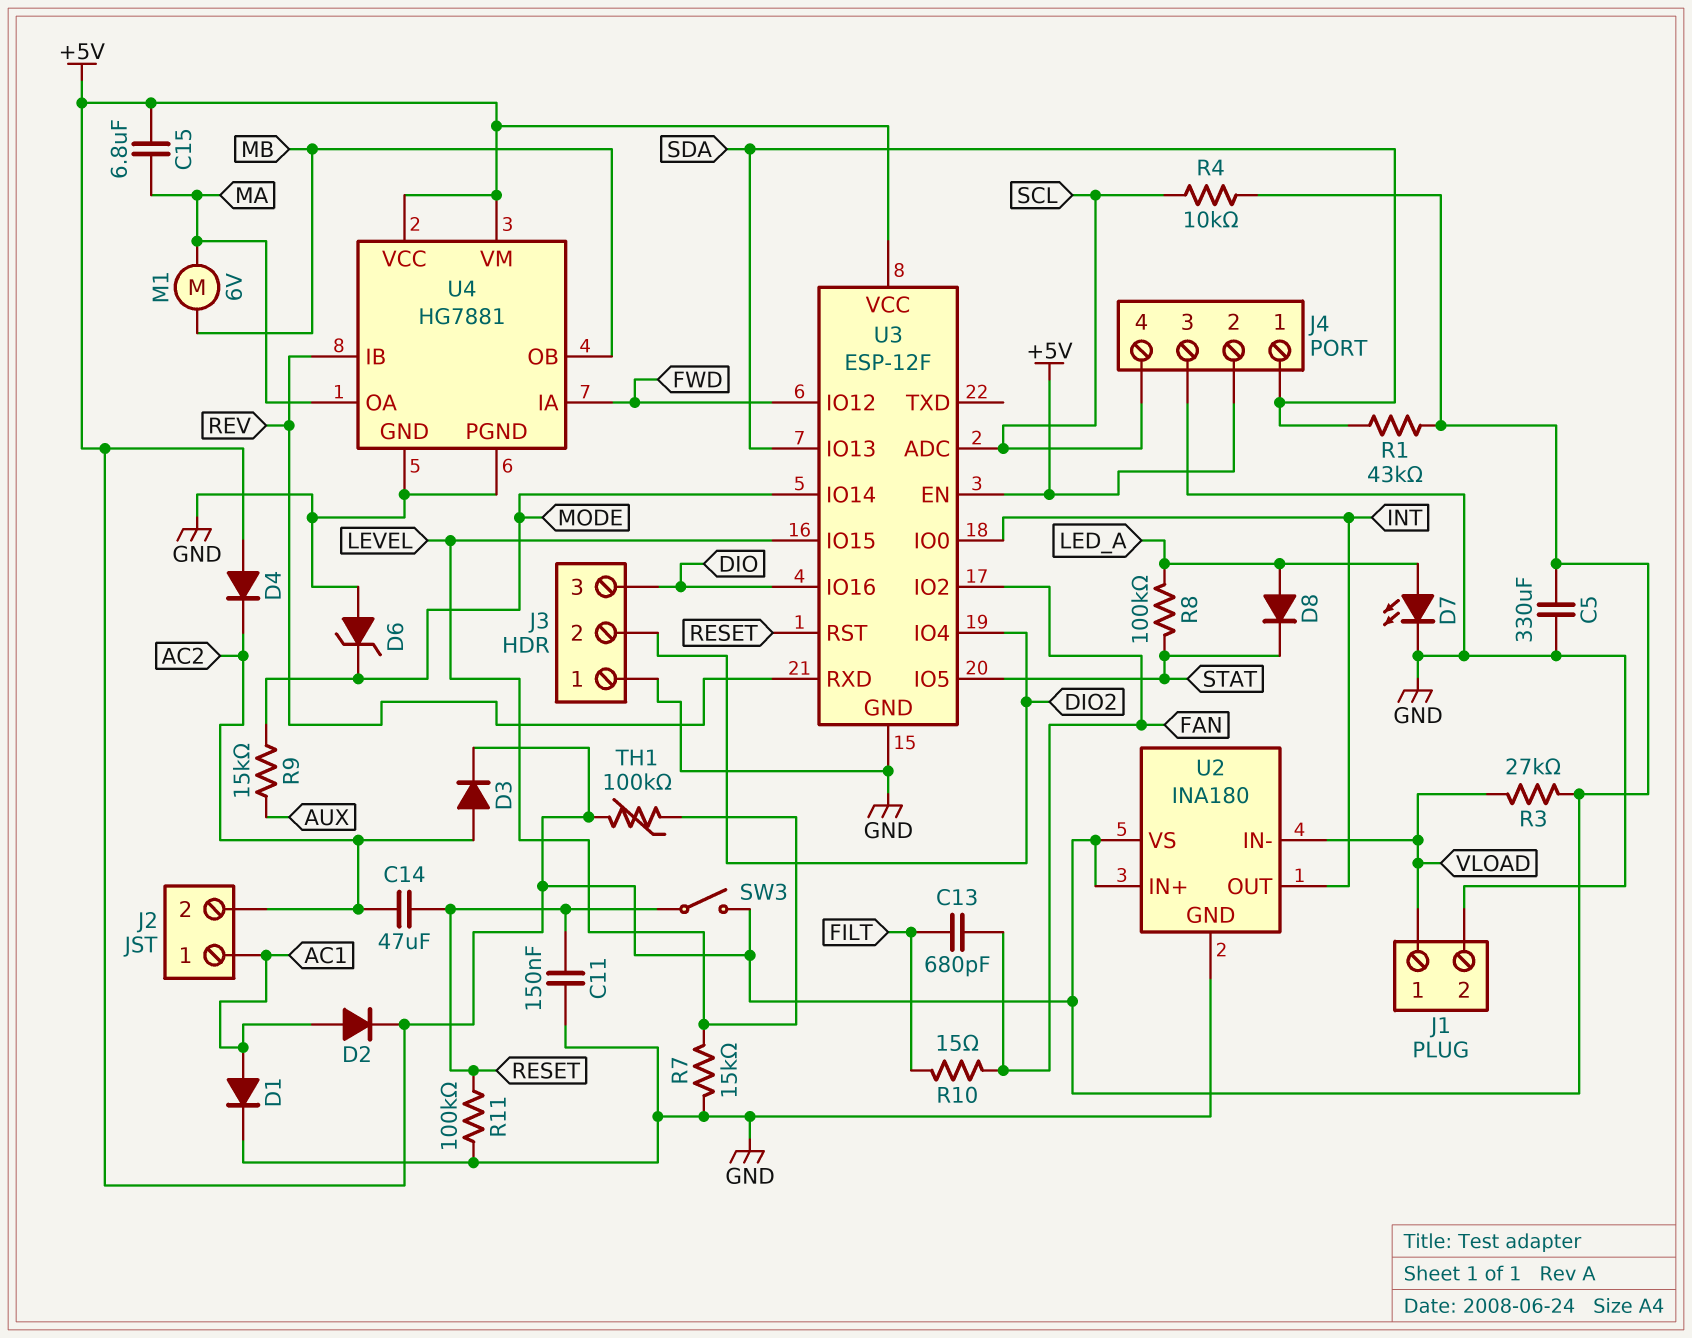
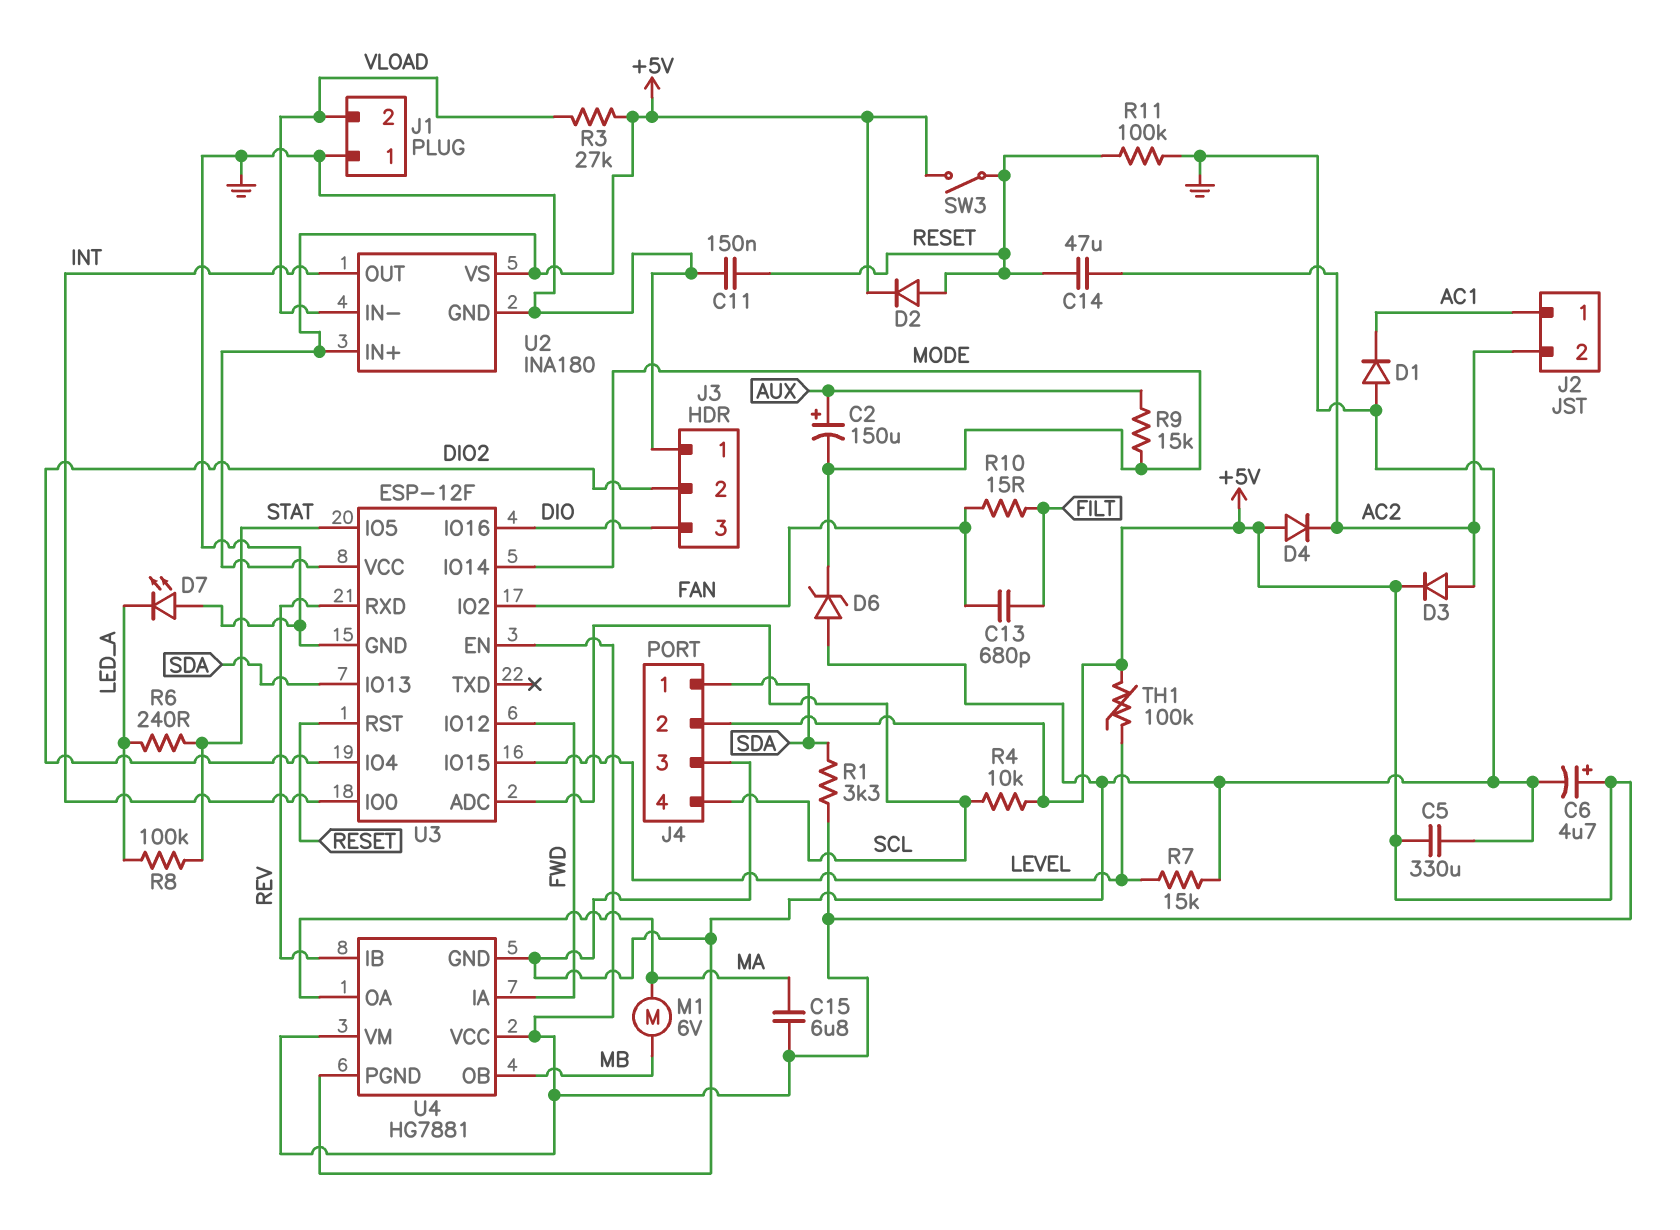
C2: none -> 150uF (plus AUX, minus MODE)
C6: none -> 4.7uF (plus +5V, minus GND)
D1: diode (A AC1, K GND) -> diode (A GND, K AC1)
D2: diode (A AC1, K +5V) -> diode (A RESET, K +5V)
D7: LED (A LED_A, K GND) -> LED (A GND, K LED_A)
D8: diode (A LED_A, K STAT) -> none
J1 pin 1: VLOAD -> GND
J1 pin 2: GND -> VLOAD
R1: 43k (+5V, SDA) -> 3.3k (+5V, SDA)
R6: none -> 240 (LED_A, STAT)

